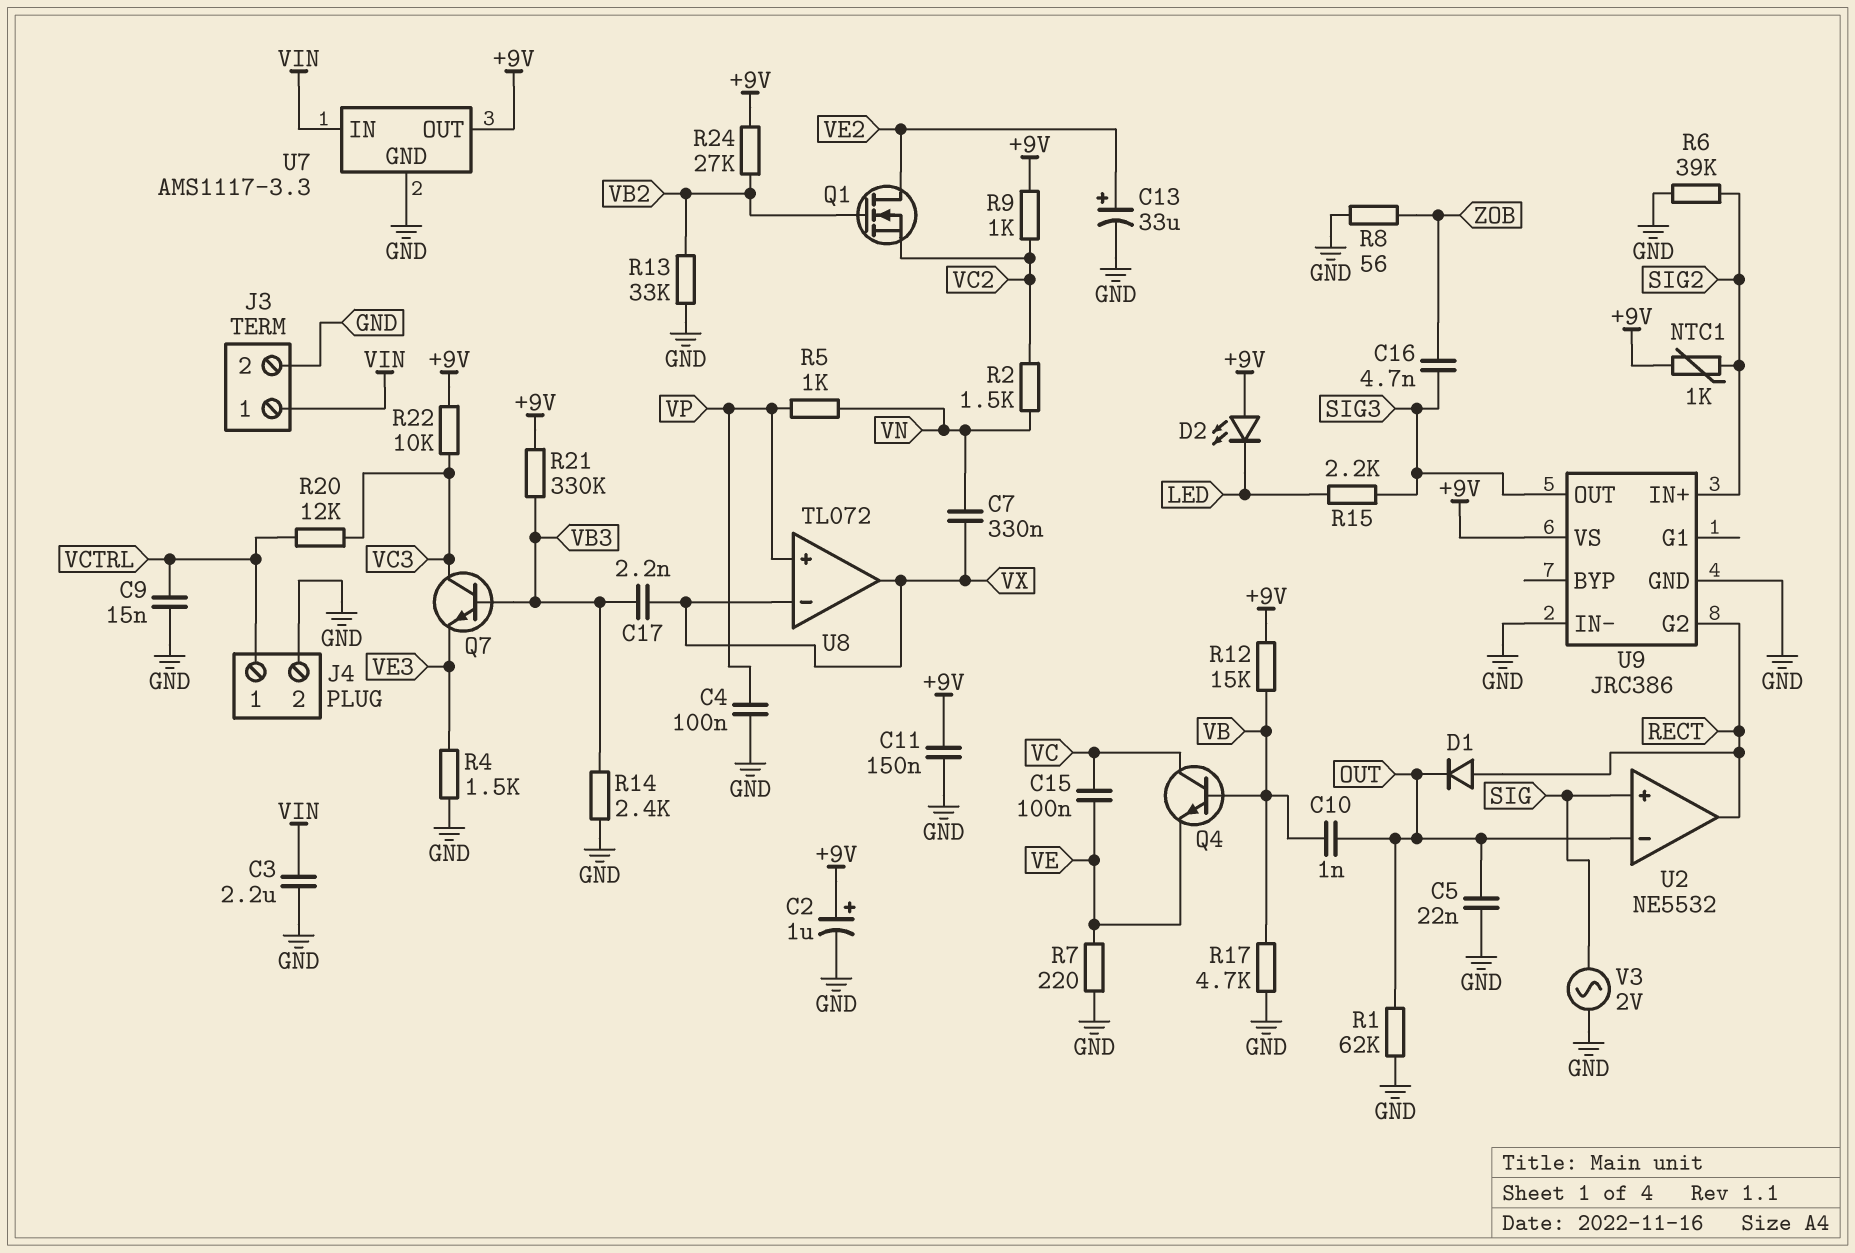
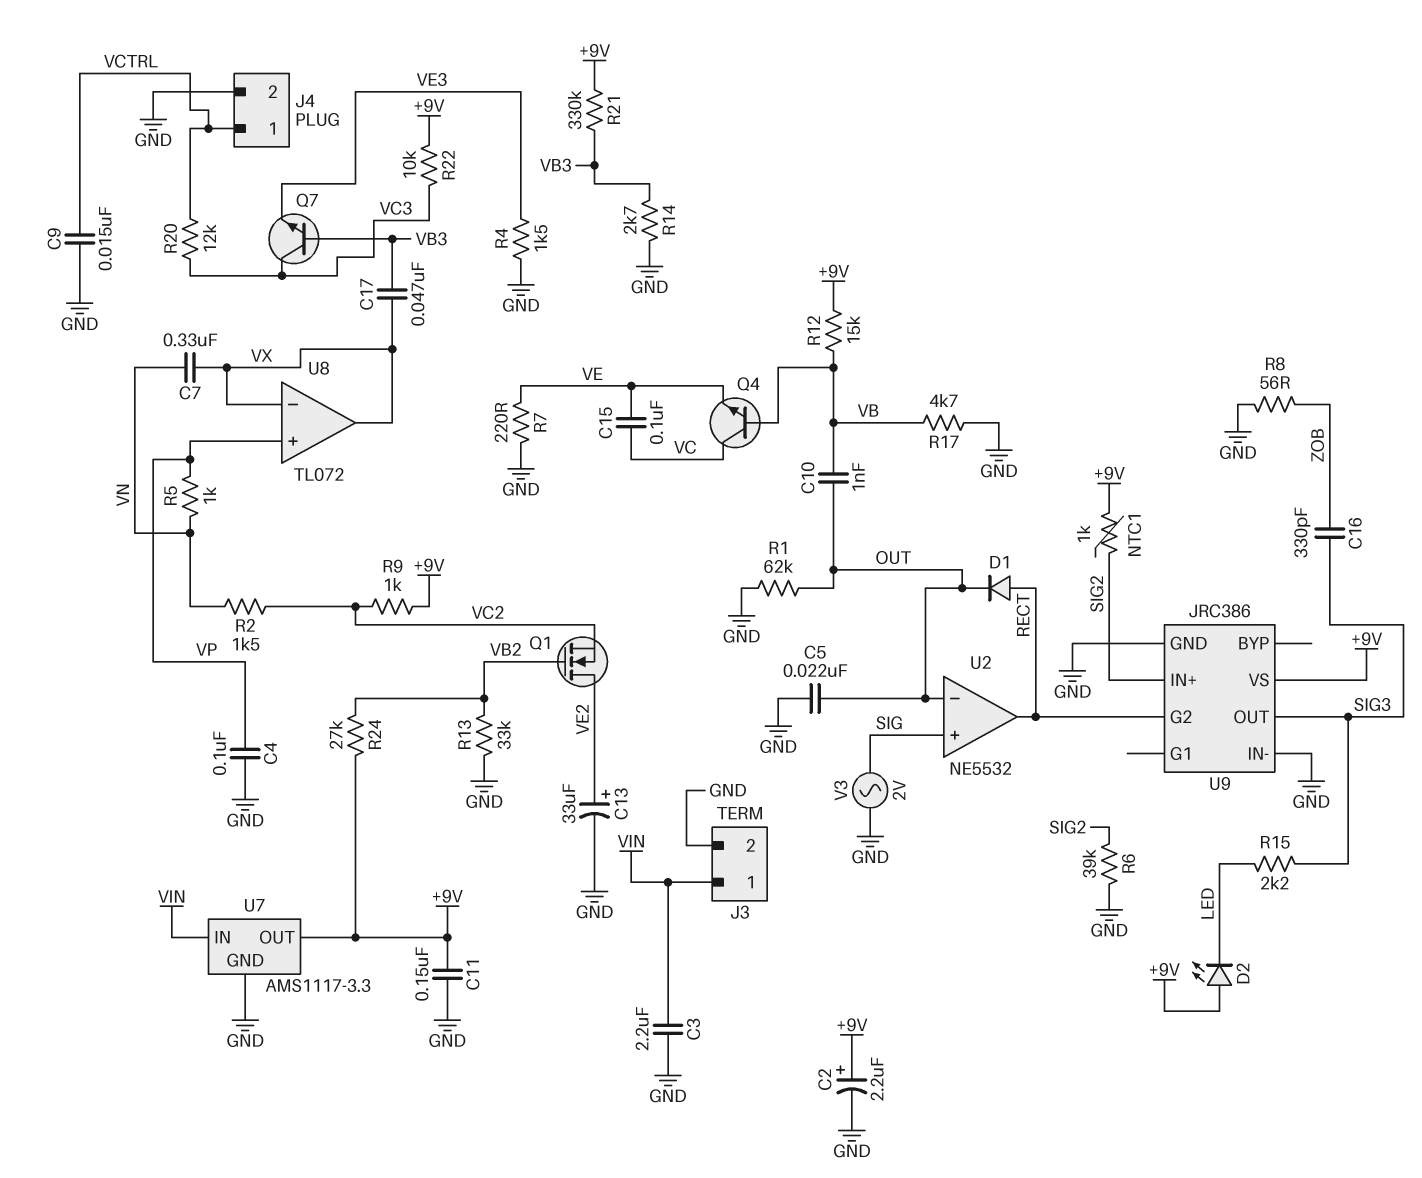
C2: 1uF (plus +9V, minus GND) -> 2.2uF (plus +9V, minus GND)
C16: 4.7nF (SIG3, ZOB) -> 330pF (SIG3, ZOB)
C17: 2.2nF (VB3, VX) -> 47nF (VB3, VX)
R14: 2.4k (GND, VB3) -> 2.7k (GND, VB3)

